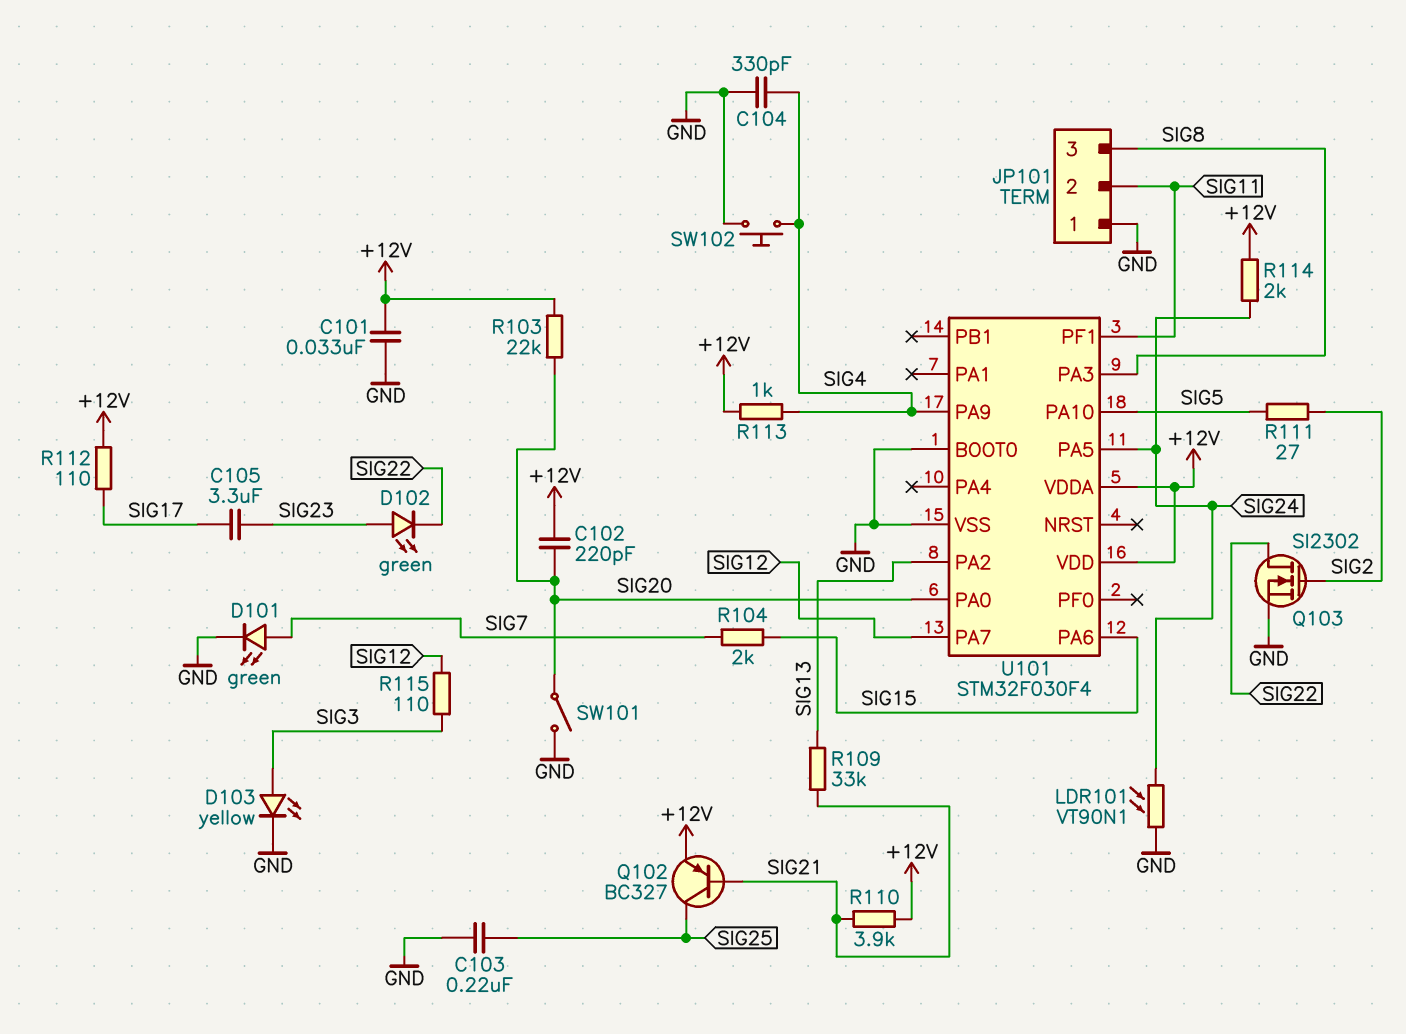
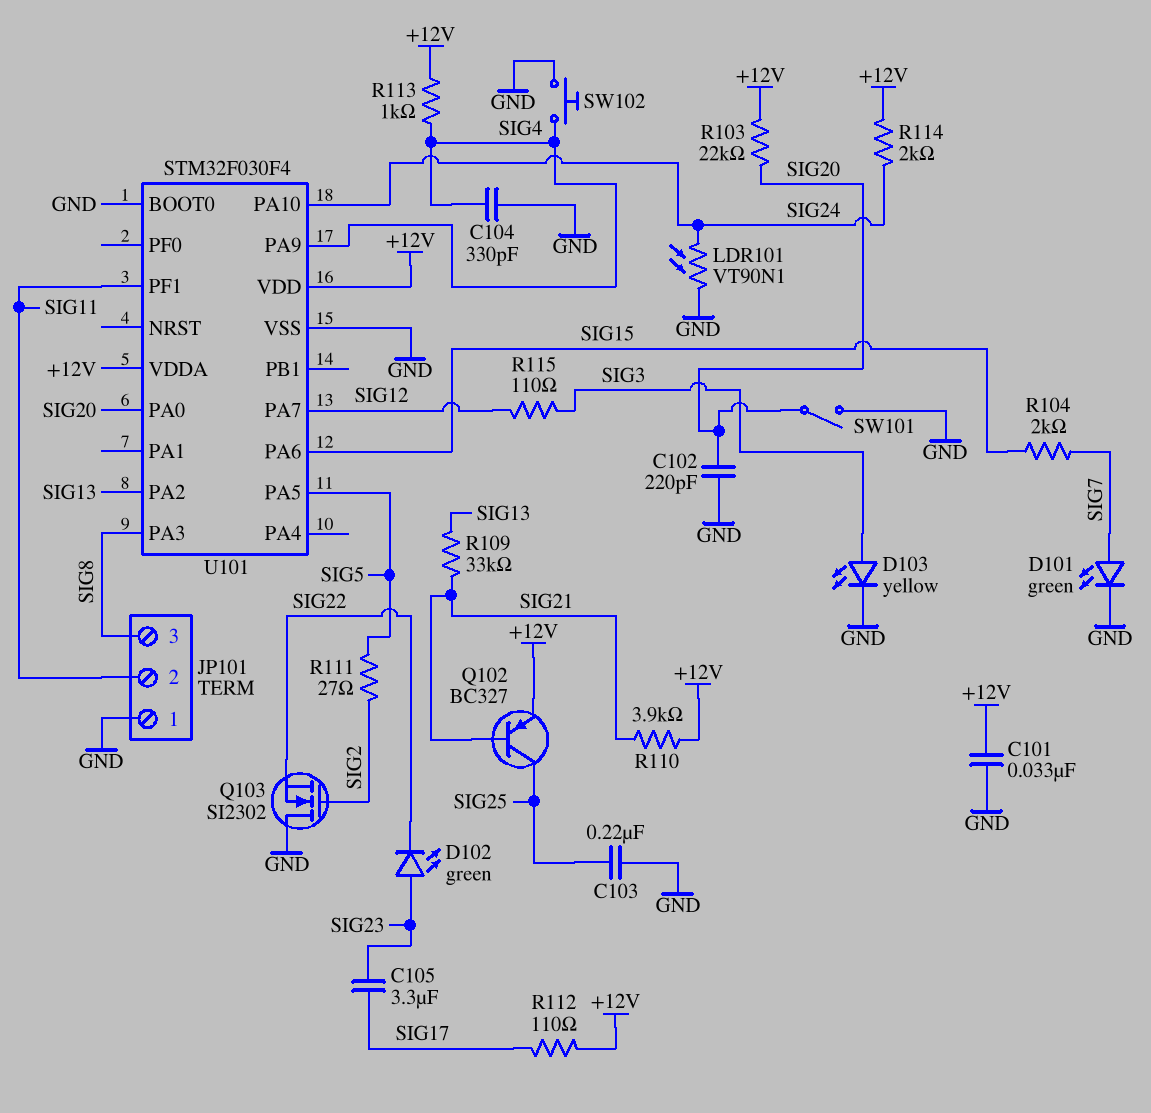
C102: 220pF (+12V, SIG20) -> 220pF (GND, SIG20)
Q103: NMOS SI2302 (G SIG2, D SIG22, S GND) -> NMOS SI2302 (G SIG2, D GND, S SIG22)
U101 pin PA5: SIG24 -> SIG5
U101 pin PA10: SIG5 -> SIG24

